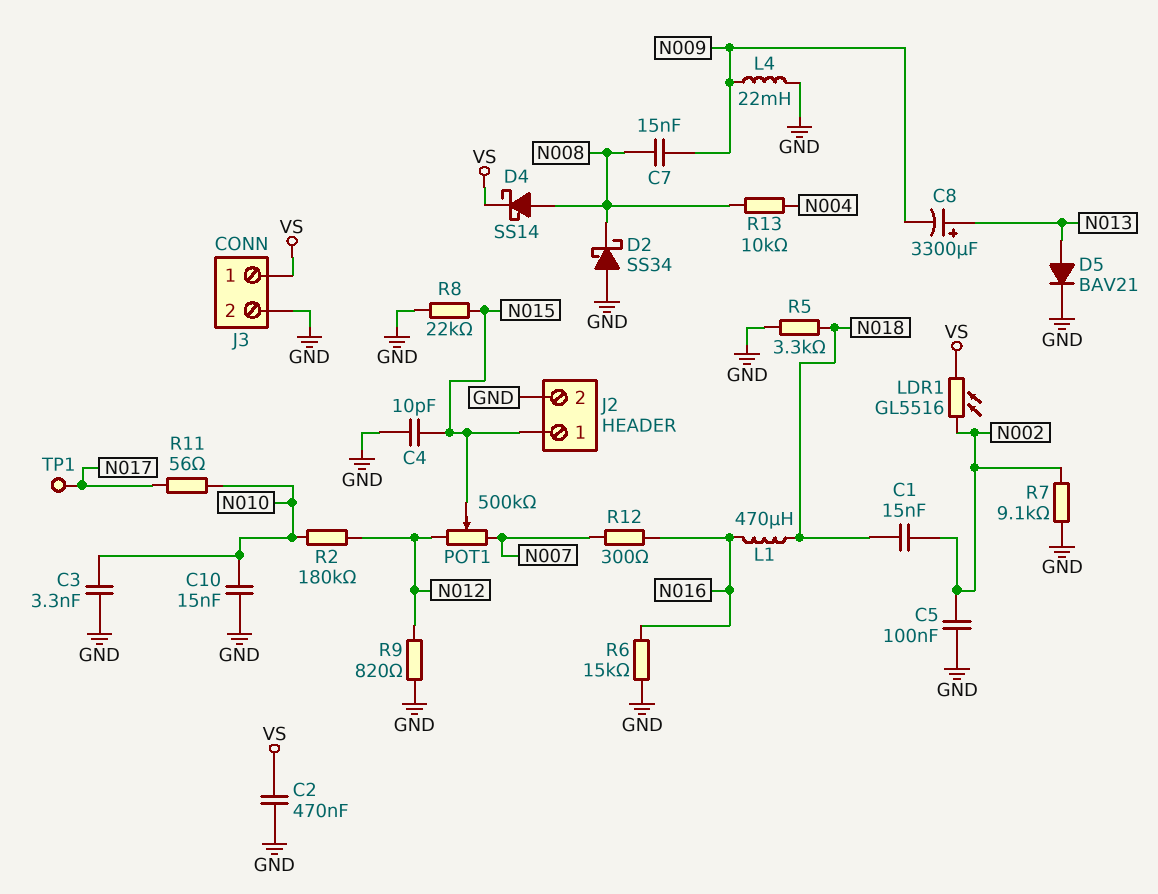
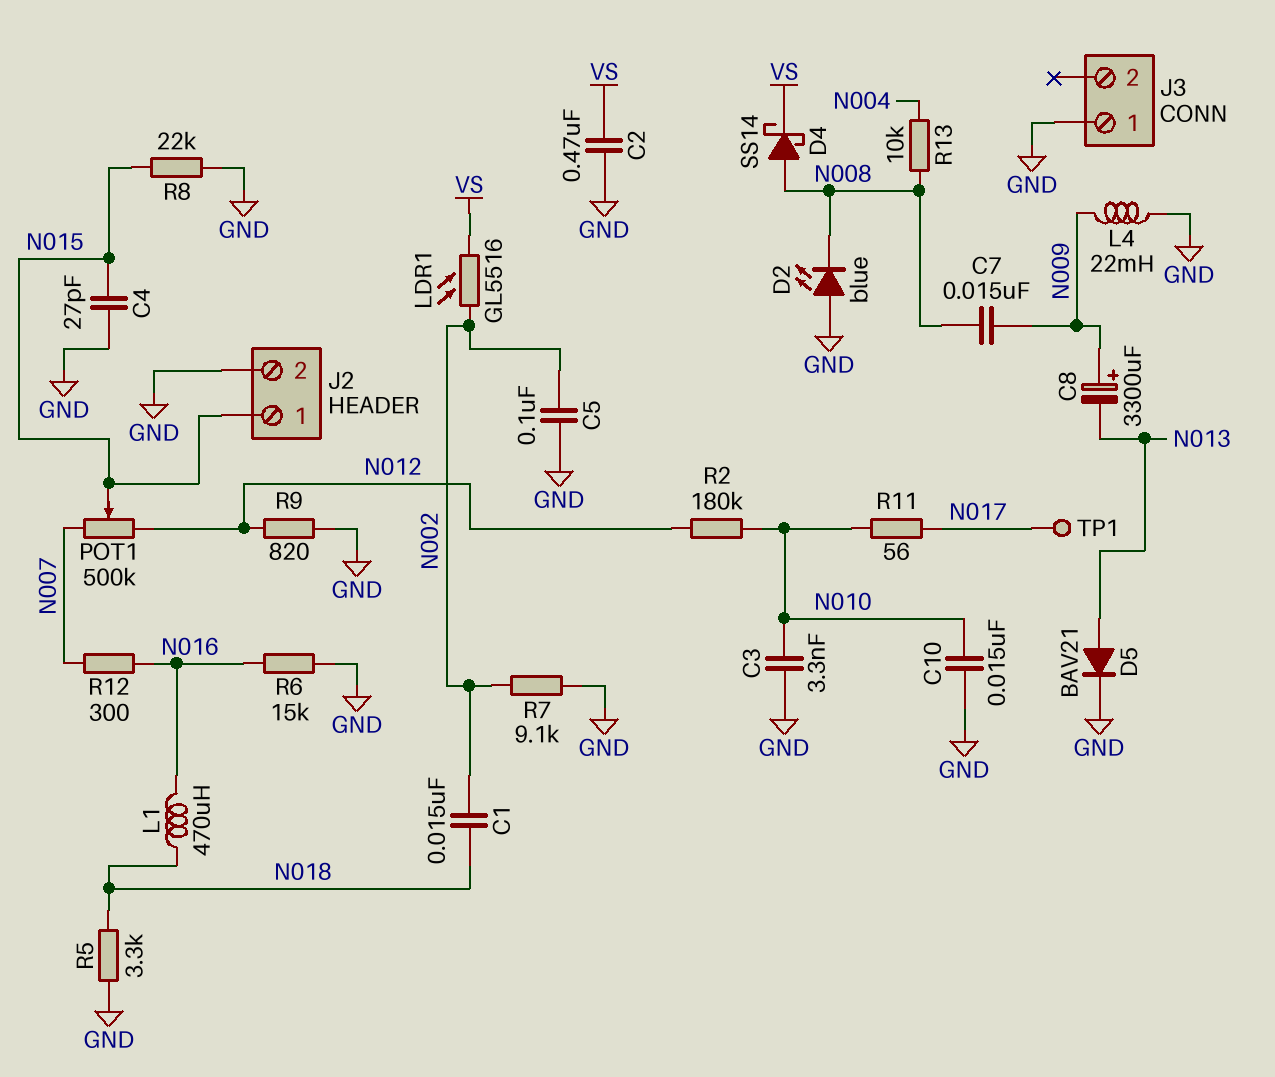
C4: 10pF (GND, N015) -> 27pF (GND, N015)
C8: 3300uF (plus N013, minus N009) -> 3300uF (plus N009, minus N013)
D2: schottky SS34 (A GND, K N008) -> LED blue (A GND, K N008)
J3 pin 1: VS -> GND
J3 pin 2: GND -> none

